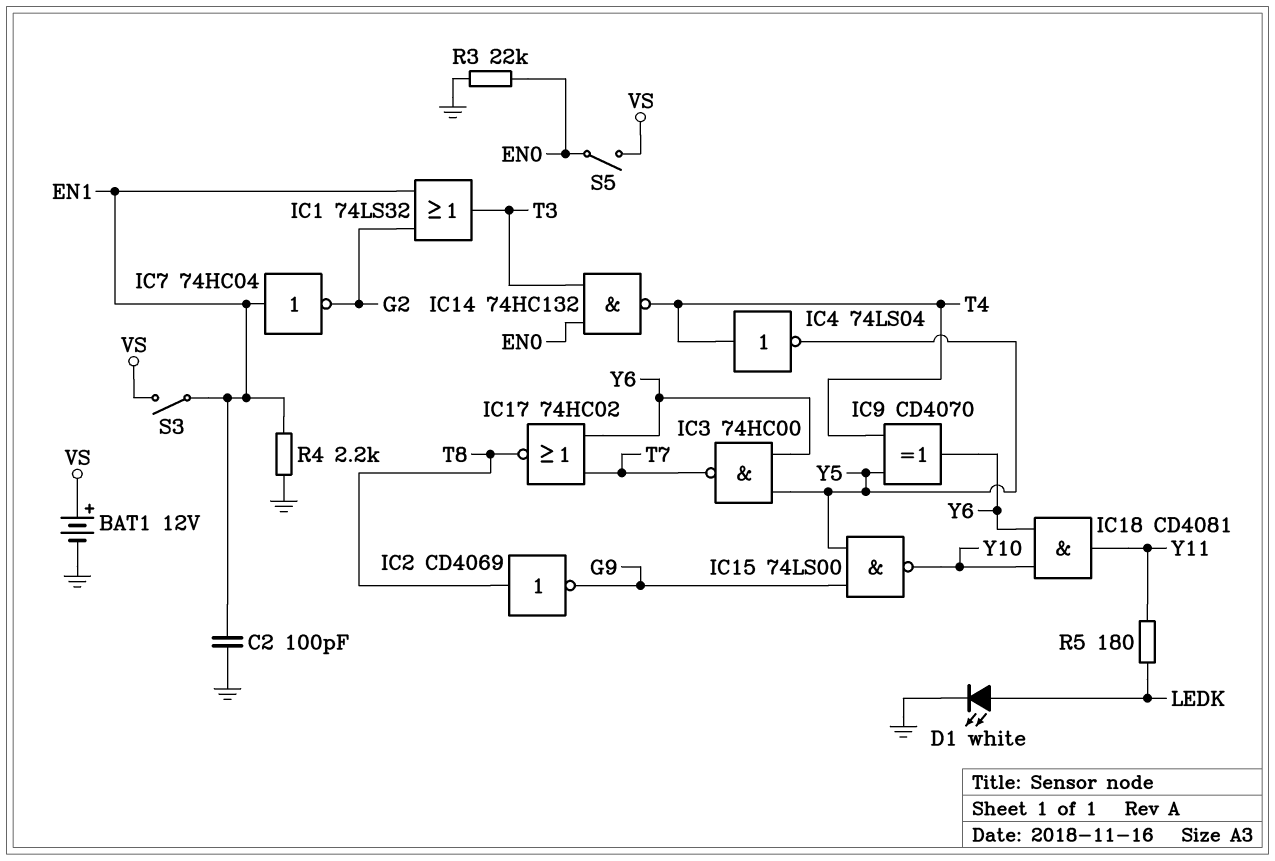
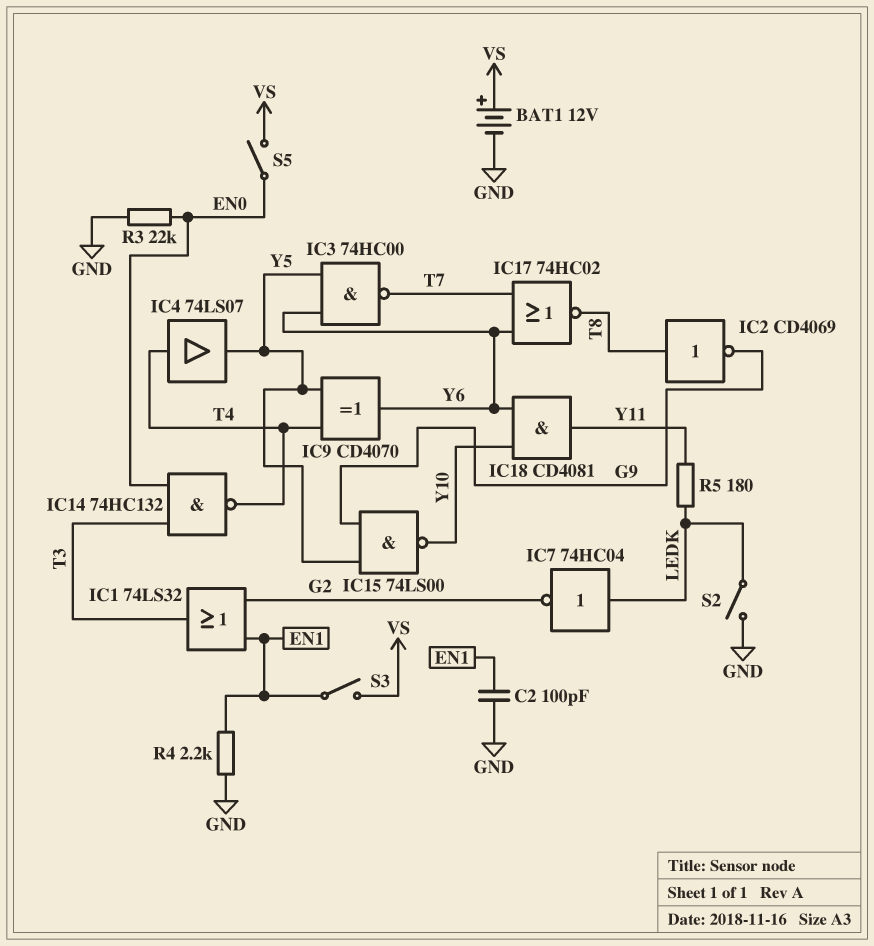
D1: LED white (A LEDK, K GND) -> none
IC4: NOT 74LS04 (in T4, out Y5) -> buffer 74LS07 (in T4, out Y5)
IC7: NOT 74HC04 (in EN1, out G2) -> NOT 74HC04 (in LEDK, out G2)
S2: none -> switch (GND, LEDK)

